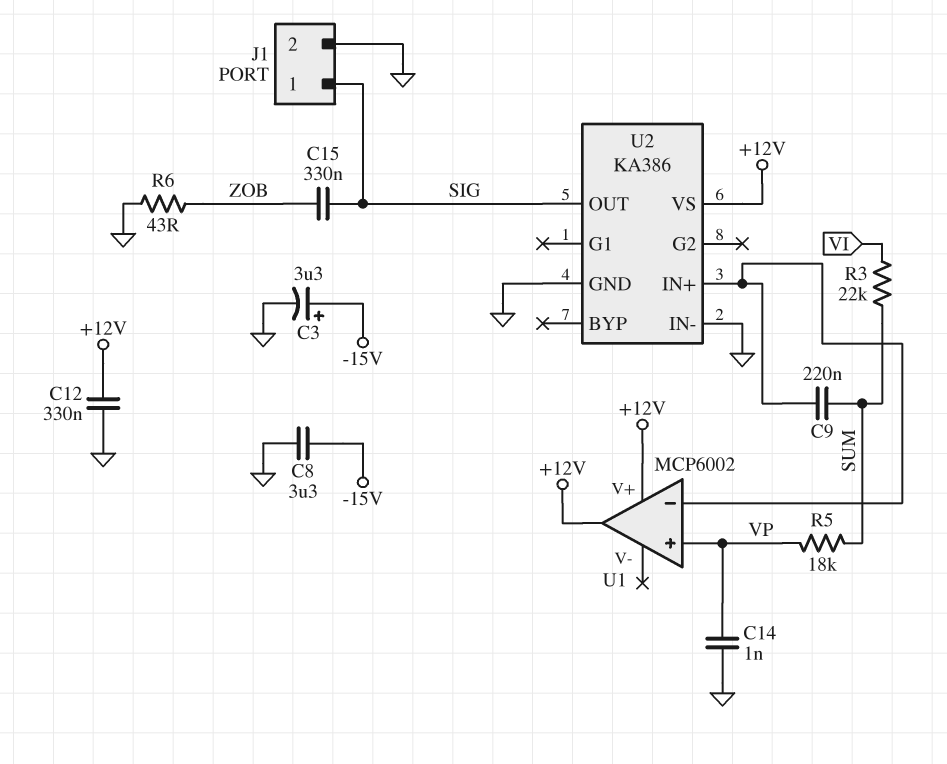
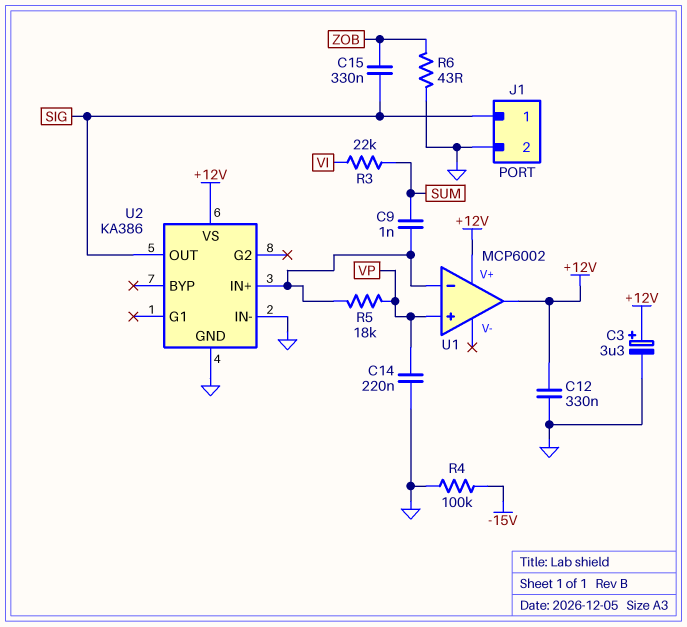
C3: 3.3uF (plus -15V, minus GND) -> 3.3uF (plus +12V, minus GND)
C8: 3.3uF (-15V, GND) -> none
C9: 220nF (SUM, U1/in-) -> 1nF (SUM, U1/in-)
C14: 1nF (GND, VP) -> 220nF (GND, VP)
R4: none -> 100k (-15V, GND)
R5: 18k (SUM, VP) -> 18k (U1/in-, VP)

